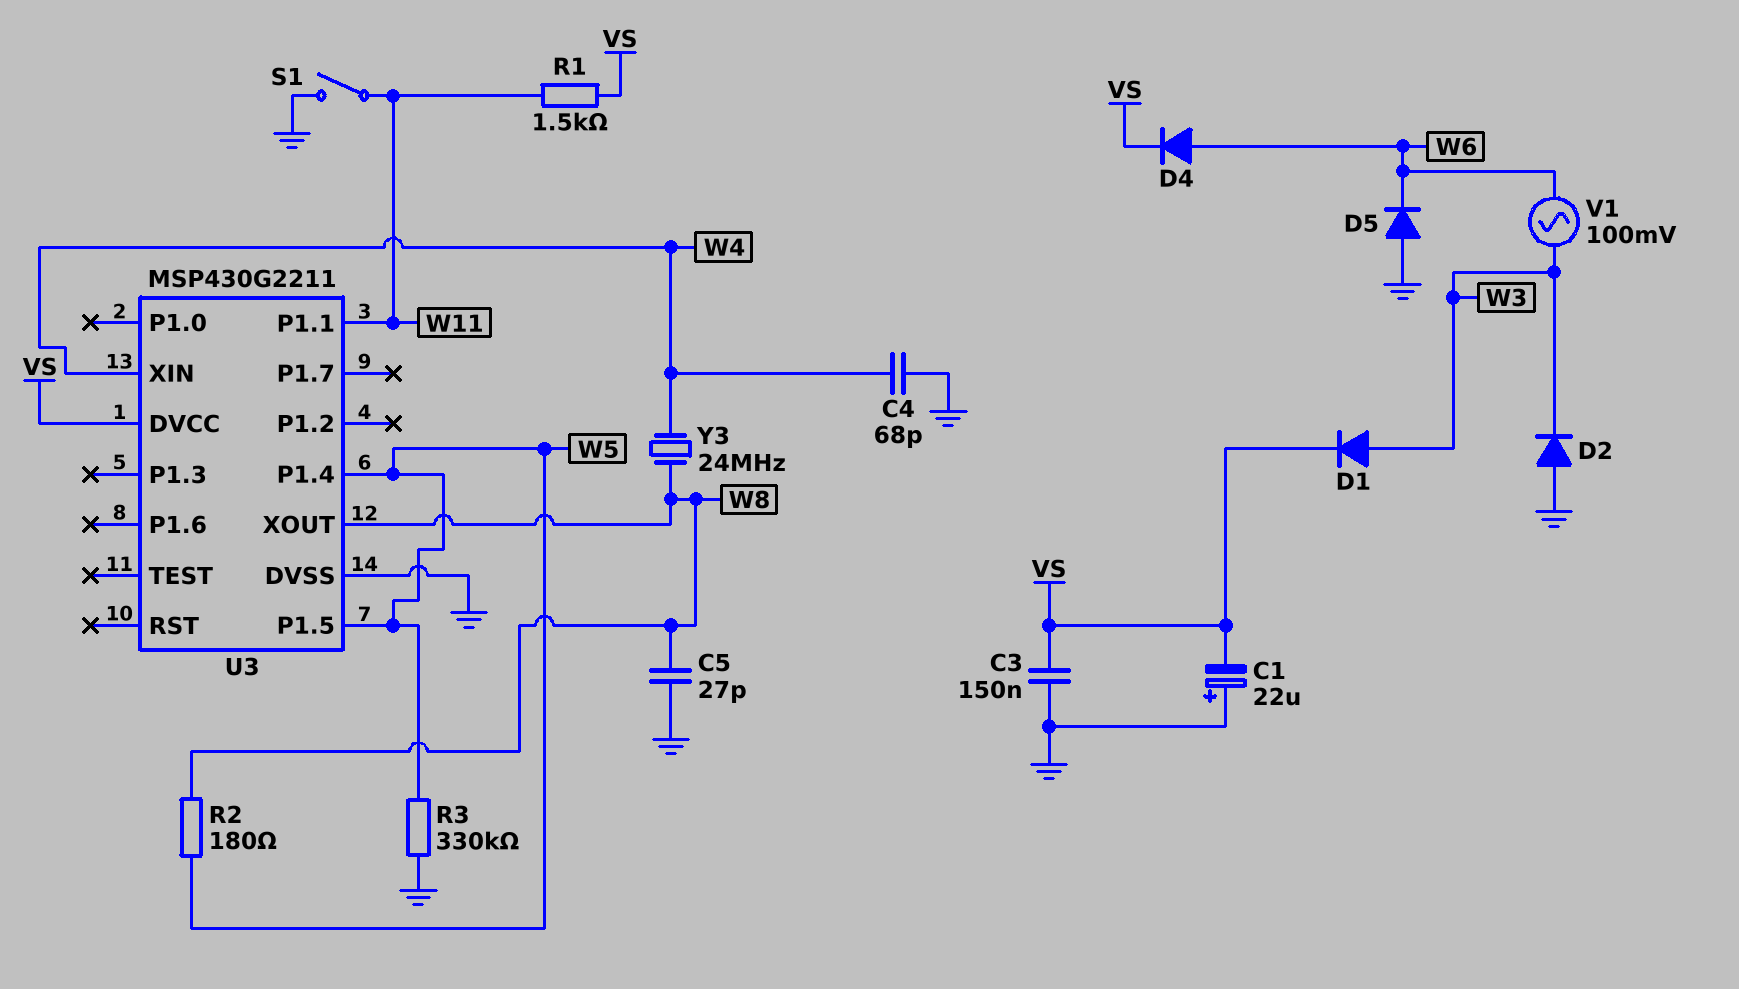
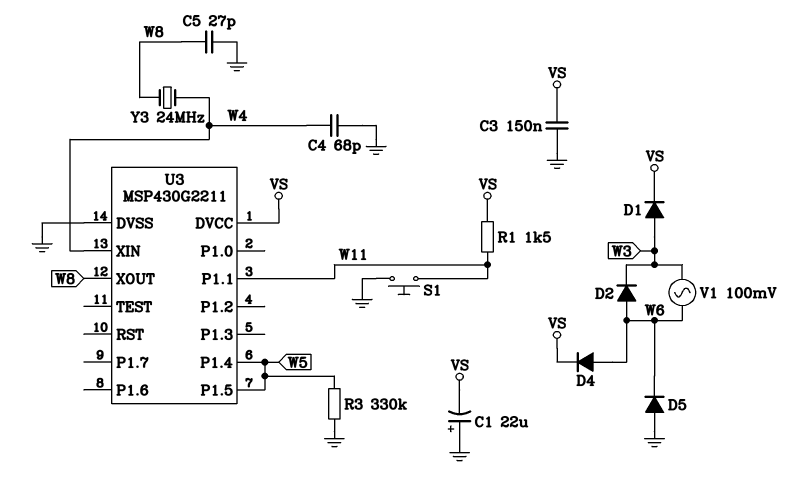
D2: diode (A GND, K W3) -> diode (A W6, K W3)
R2: 180 (W5, W8) -> none
S1: switch (GND, W11) -> button (GND, W11)

